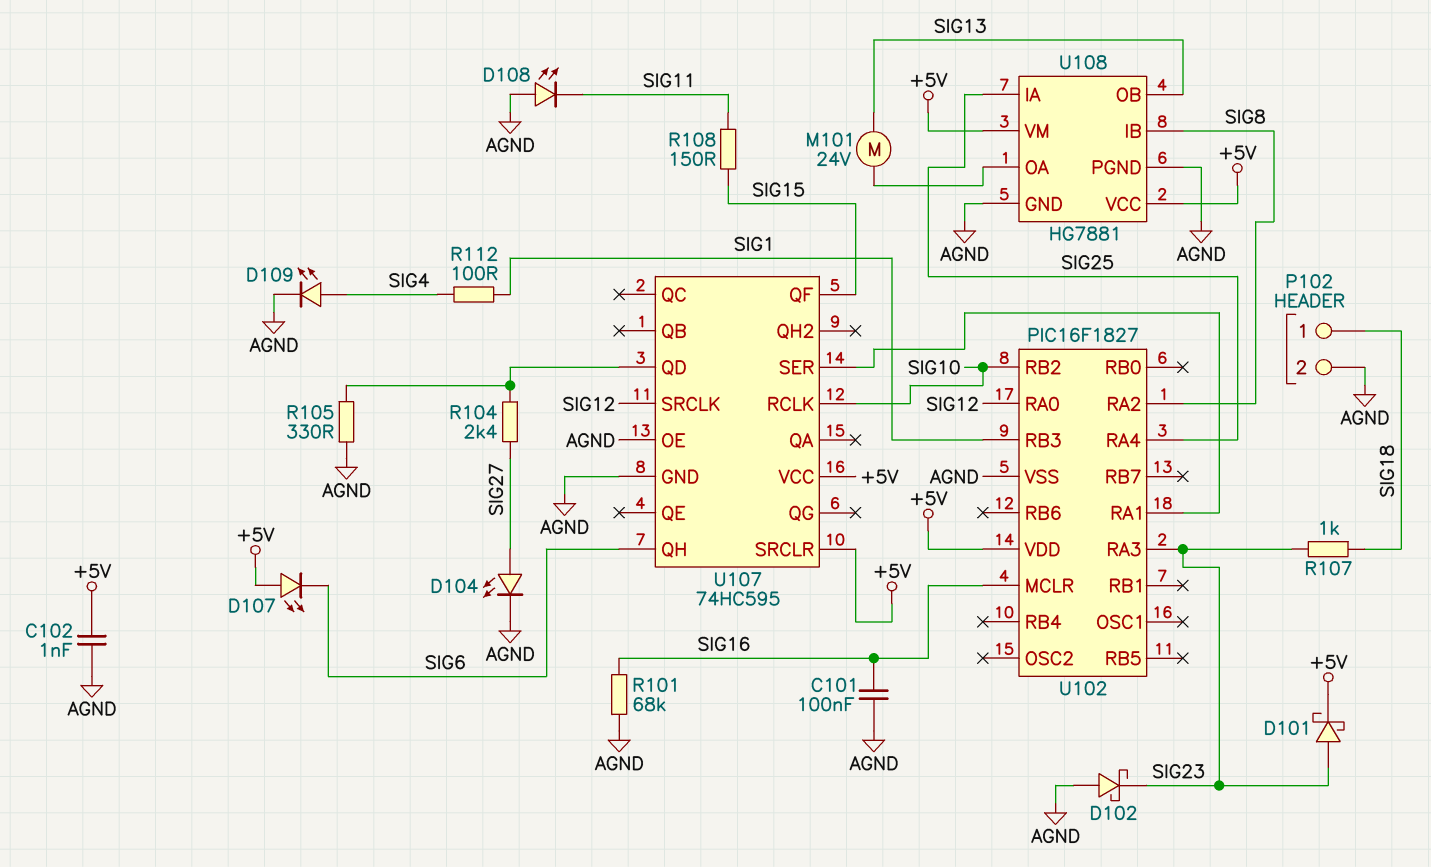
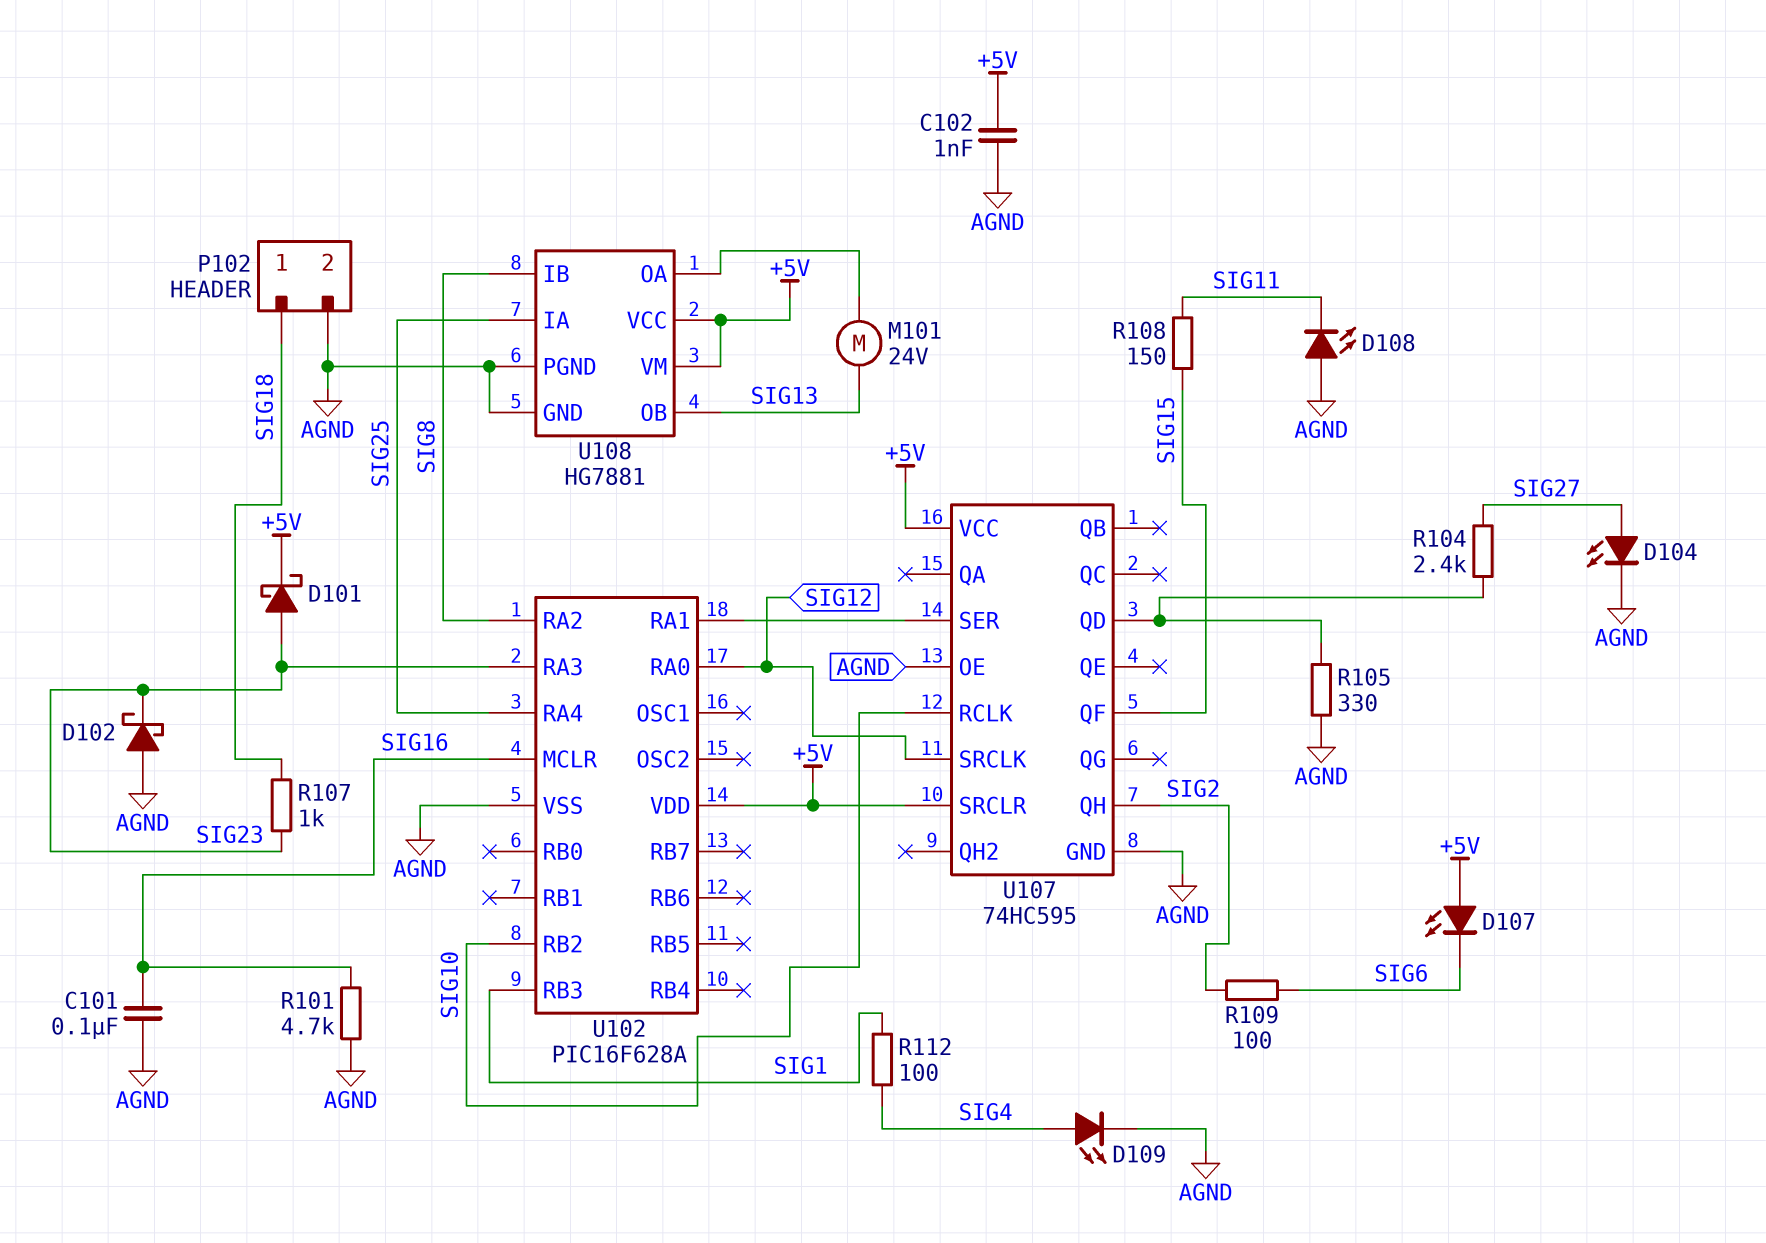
R101: 68k (AGND, SIG16) -> 4.7k (AGND, SIG16)
R109: none -> 100 (SIG2, SIG6)
U102: PIC16F1827 -> PIC16F628A
U107 pin QH: SIG6 -> SIG2

